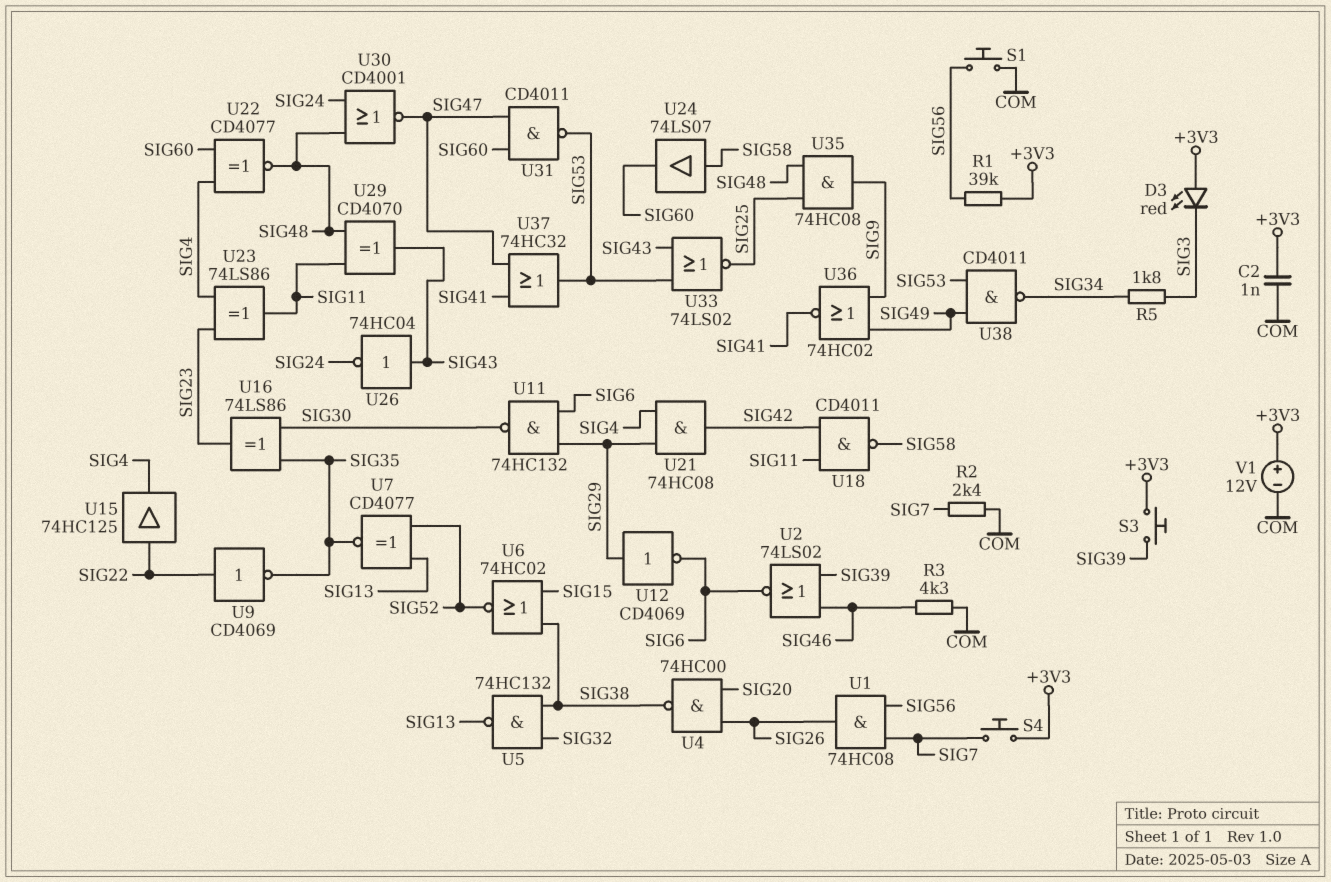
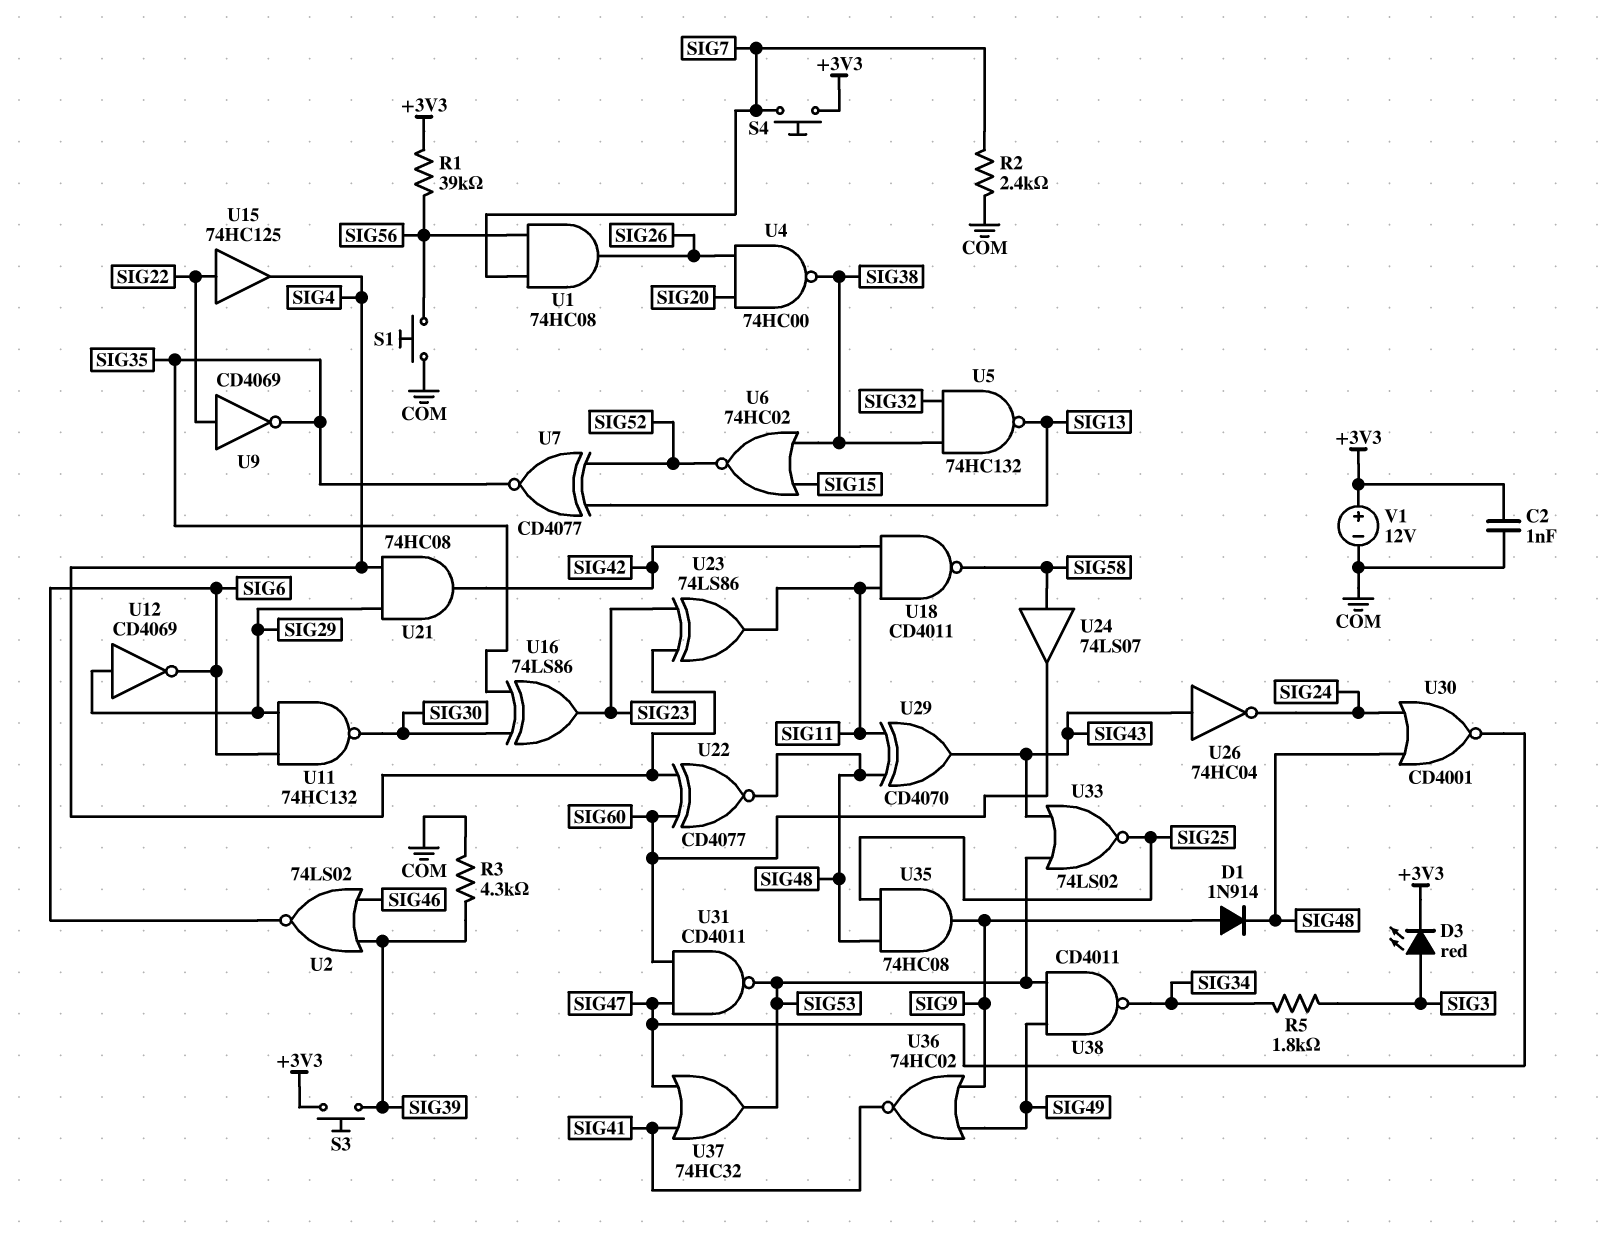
D1: none -> diode 1N914 (A SIG9, K SIG48)
D3: LED red (A +3V3, K SIG3) -> LED red (A SIG3, K +3V3)
R3: 4.3k (COM, SIG46) -> 4.3k (COM, SIG39)

